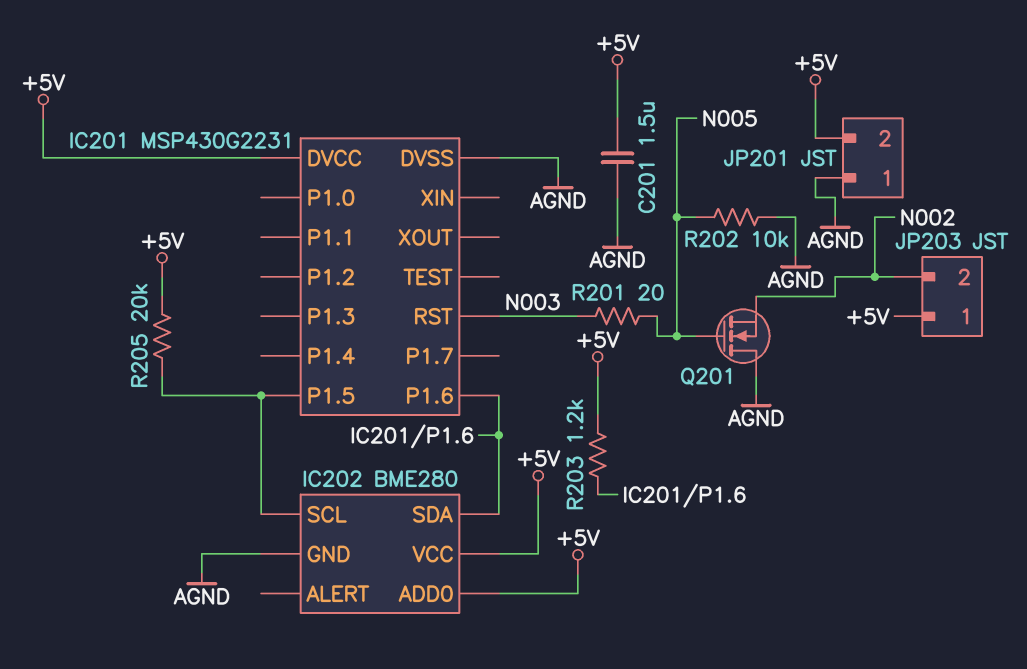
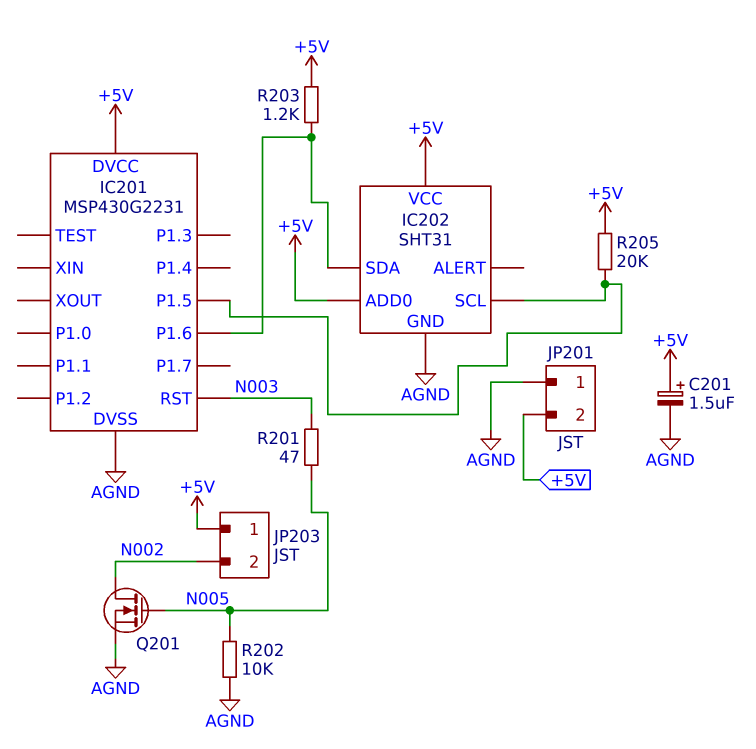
C201: 1.5uF (+5V, AGND) -> 1.5uF (plus +5V, minus AGND)
IC202: BME280 -> SHT31
Q201: NMOS (G N005, D AGND, S N002) -> NMOS (G N005, D N002, S AGND)
R201: 20 (N003, N005) -> 47 (N003, N005)

